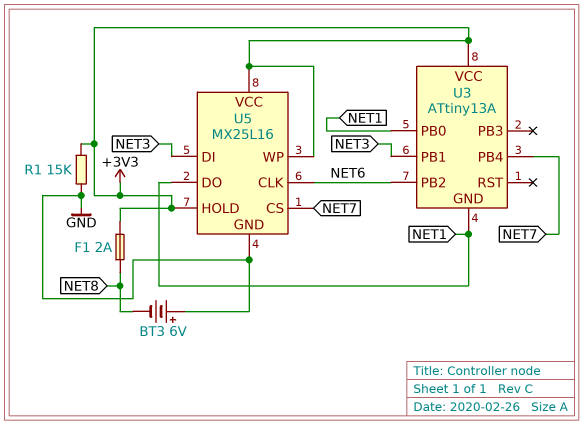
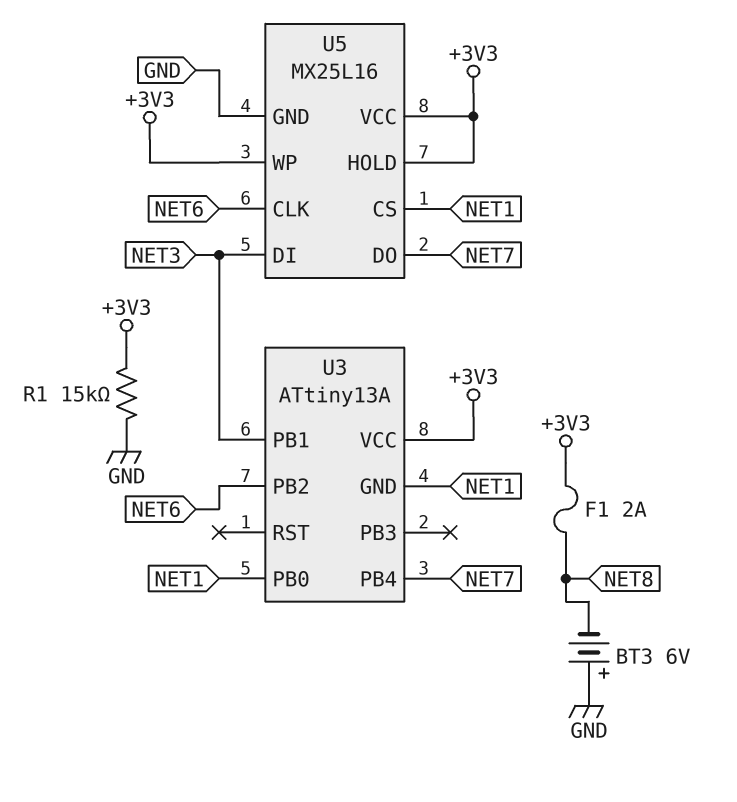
U5 pin CS: NET7 -> NET1
U5 pin DO: NET1 -> NET7

